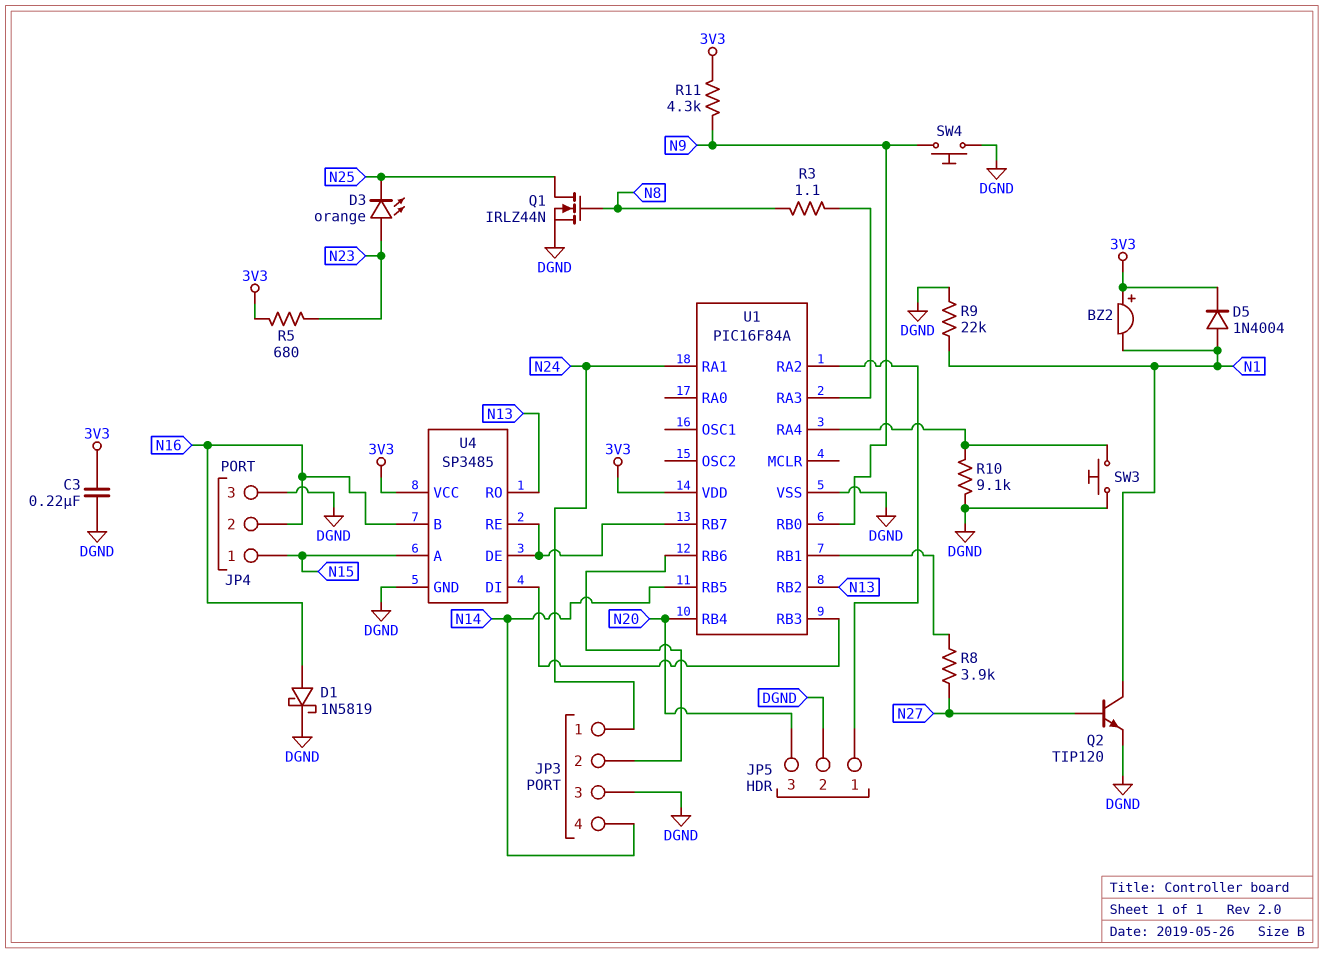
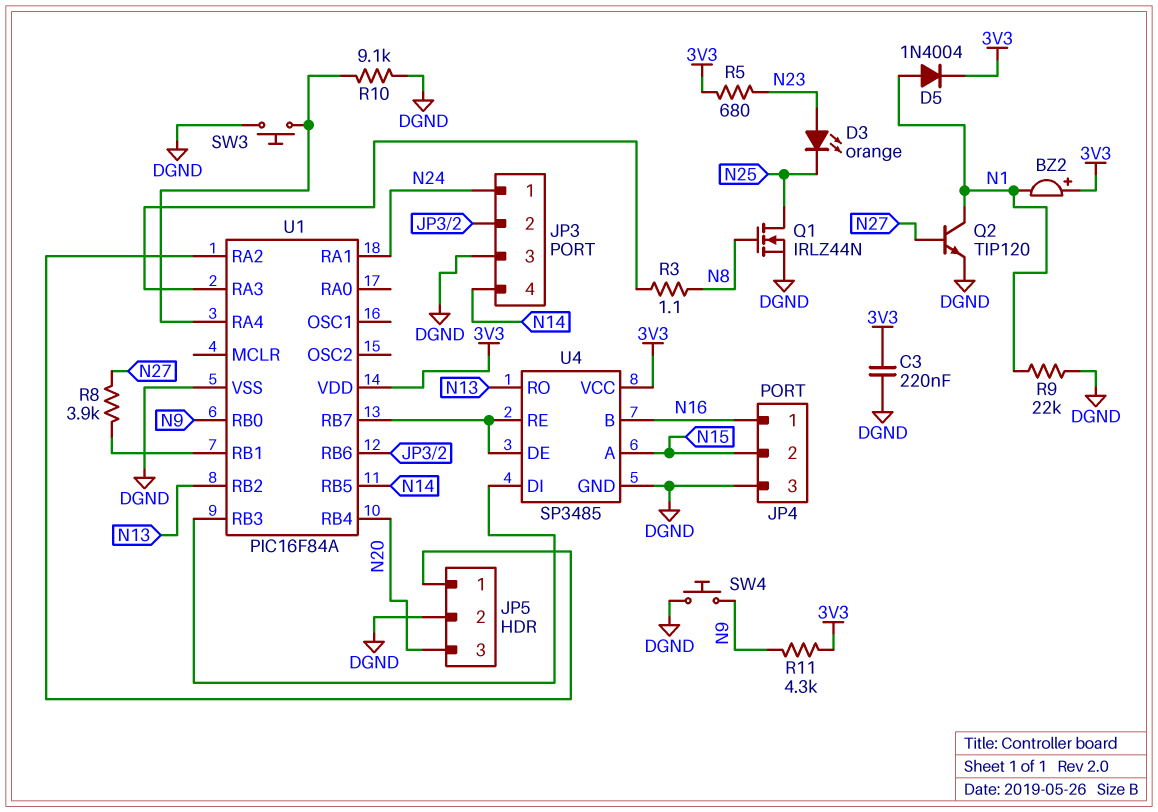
D1: schottky 1N5819 (A N16, K DGND) -> none
JP4 pin 1: N15 -> N16
JP4 pin 2: N16 -> N15

